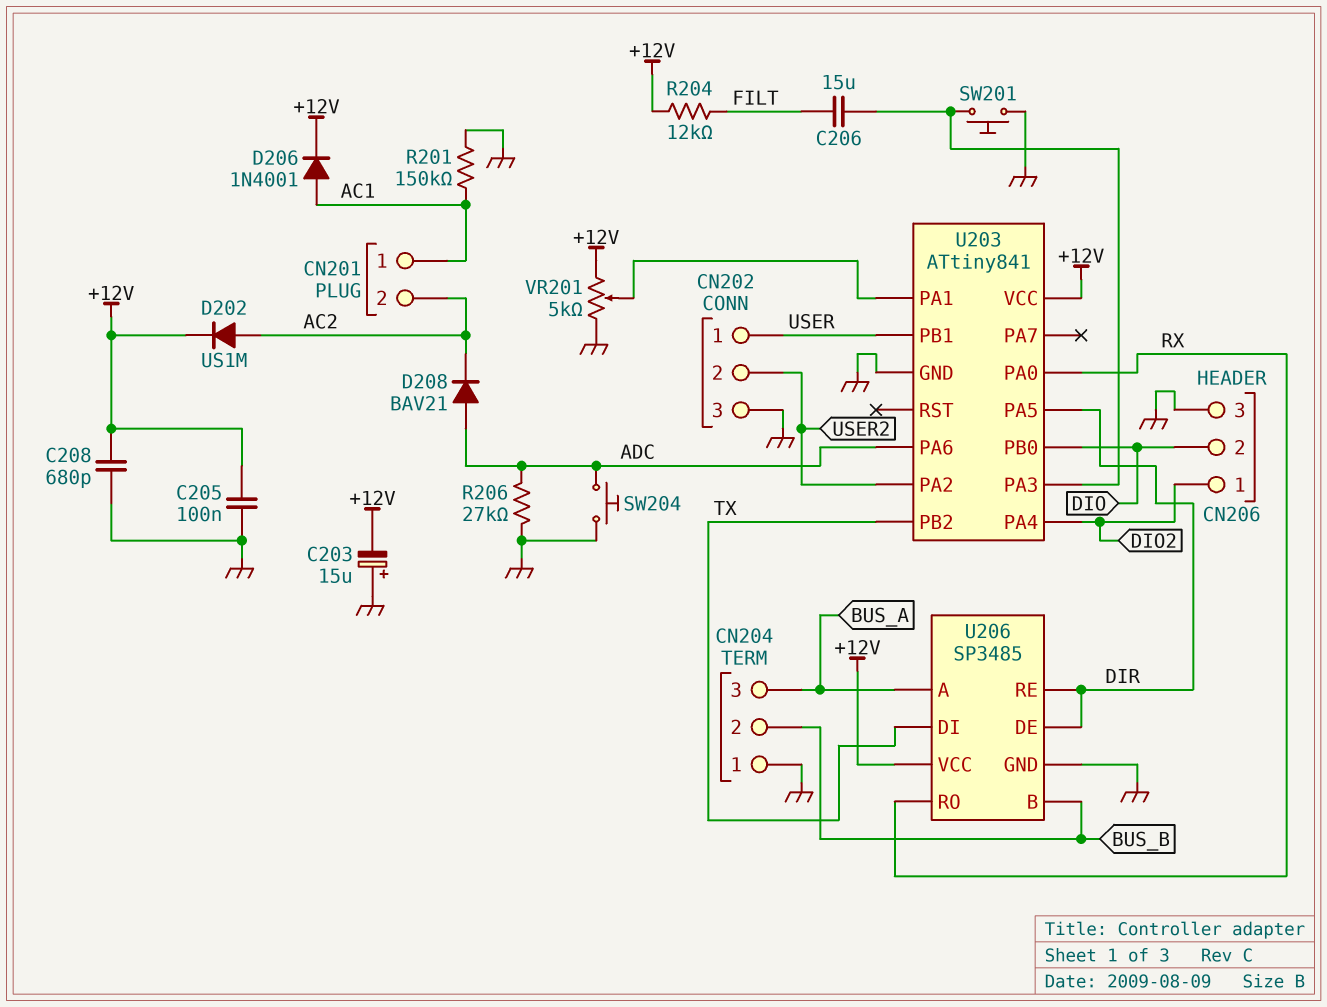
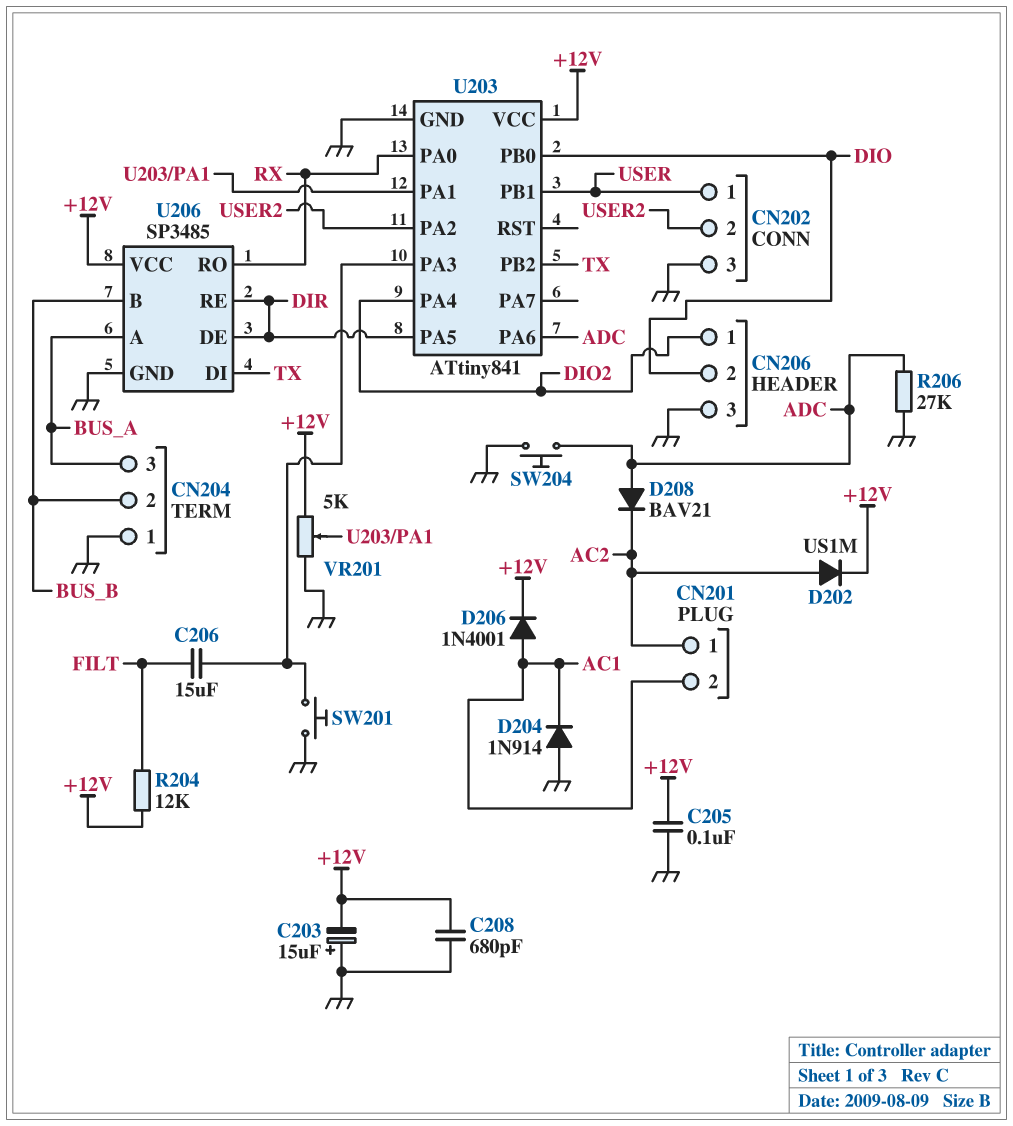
CN201 pin 1: AC1 -> AC2
CN201 pin 2: AC2 -> AC1
D204: none -> diode 1N914 (A GND, K AC1)
R201: 150k (AC1, GND) -> none

